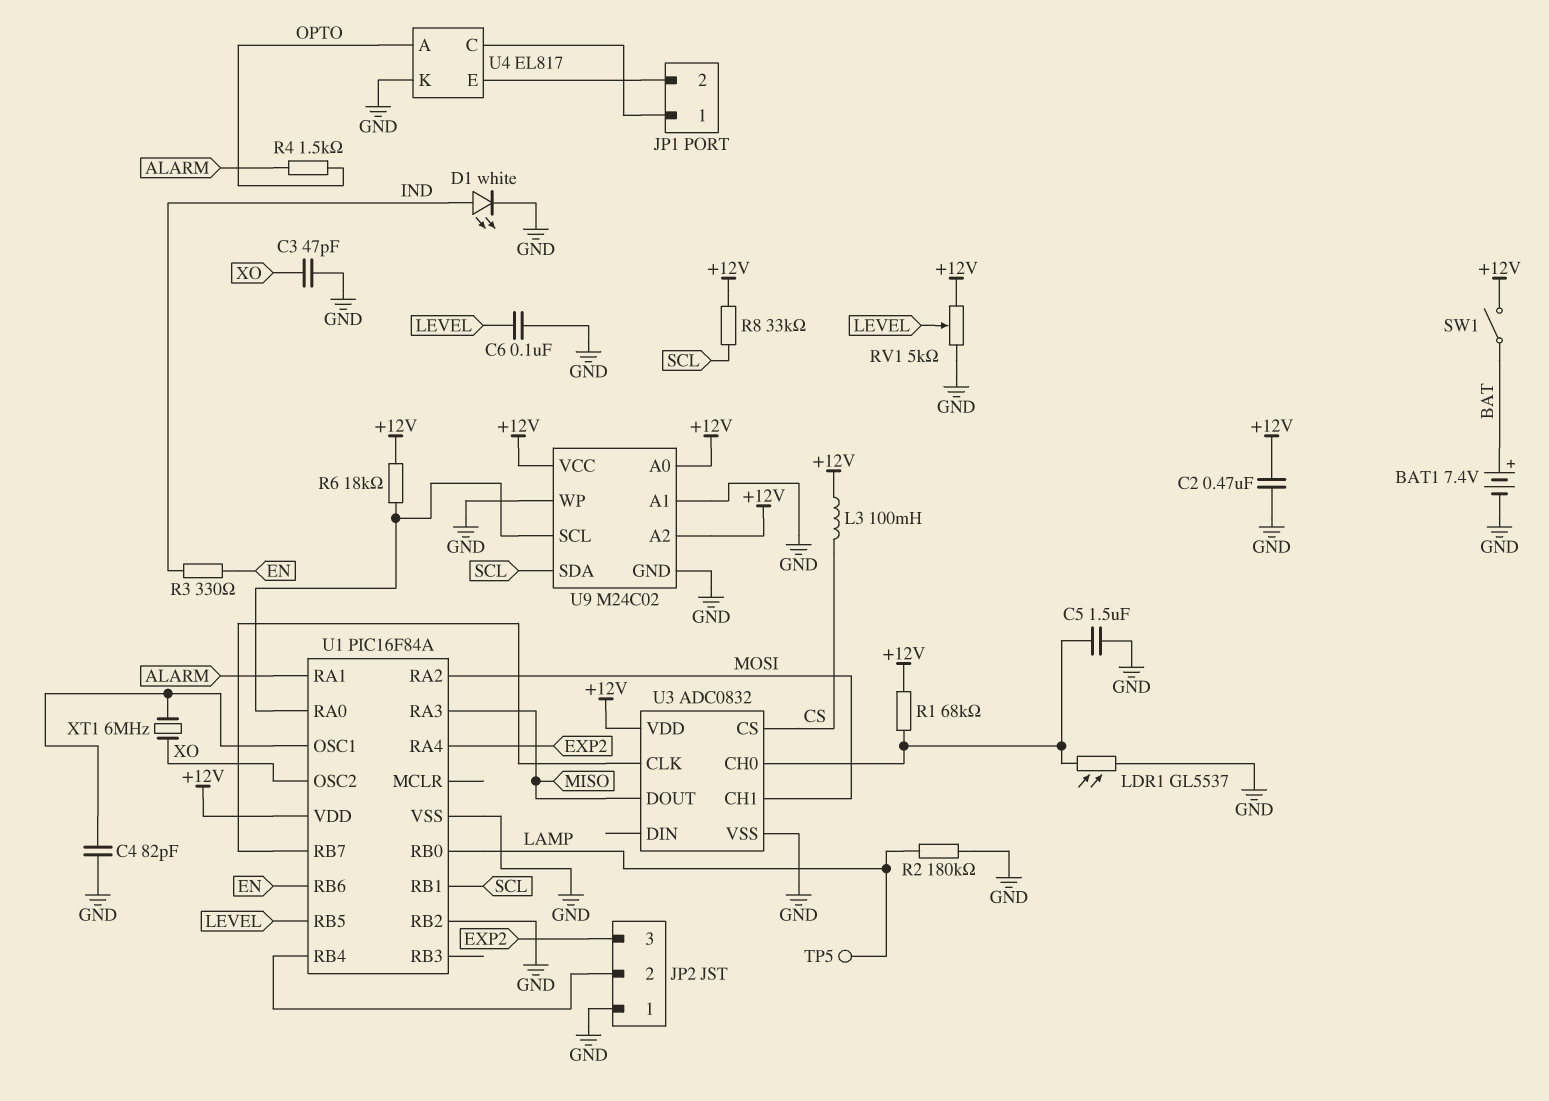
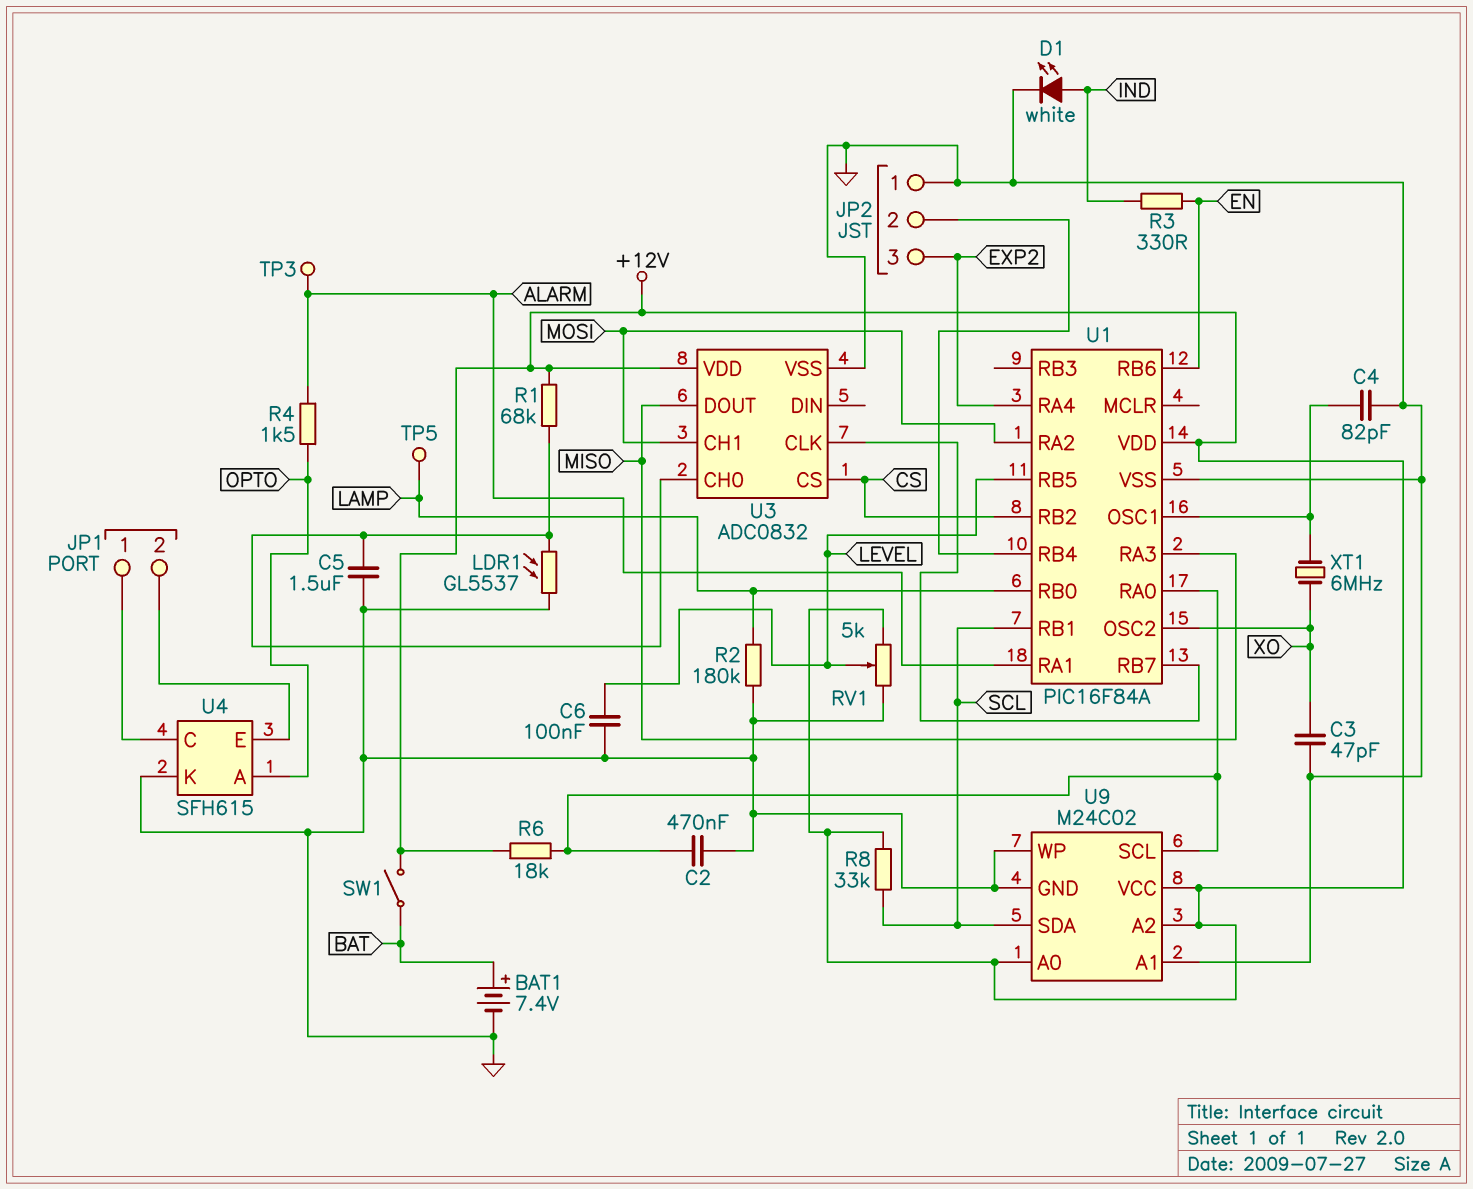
C2: 470nF (+12V, GND) -> 470nF (GND, U1/RA0)
L3: 100mH (+12V, CS) -> none
TP3: none -> test point (ALARM)
U1 pin RB2: GND -> CS
U4: EL817 -> SFH615

